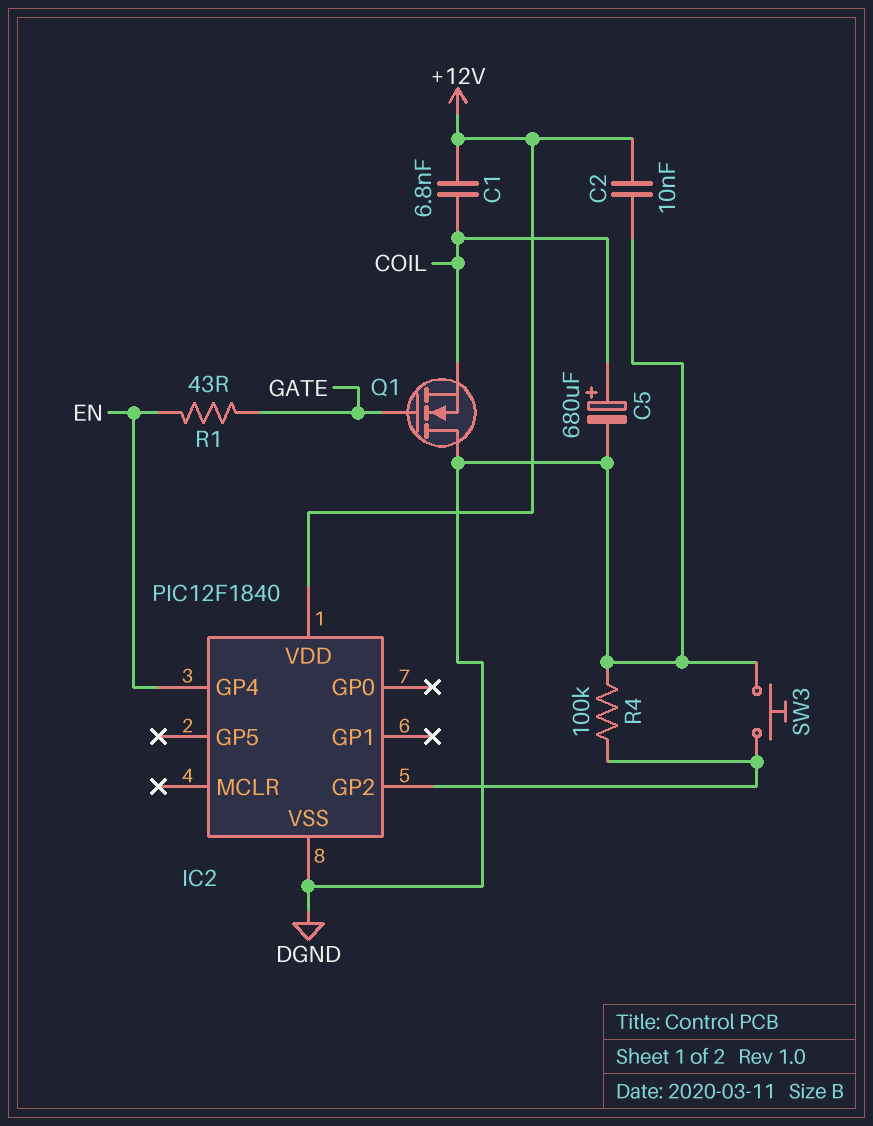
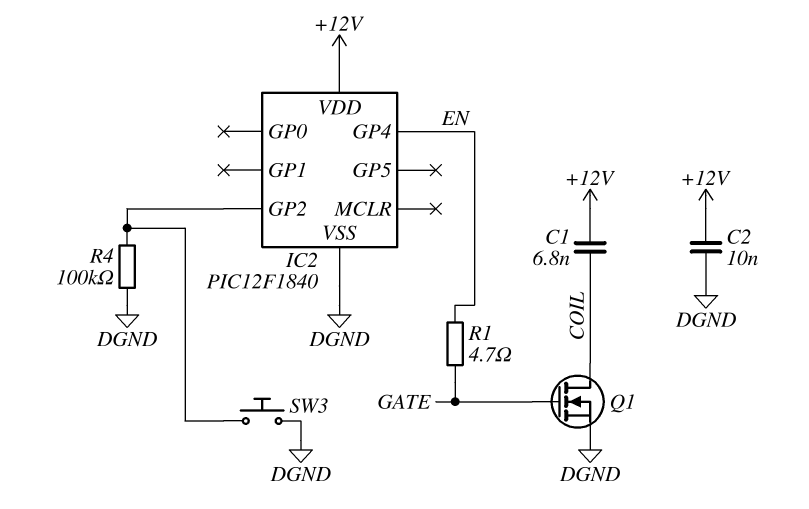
C5: 680uF (plus COIL, minus DGND) -> none
Q1: NMOS (G GATE, D DGND, S COIL) -> NMOS (G GATE, D COIL, S DGND)
R1: 43 (EN, GATE) -> 4.7 (EN, GATE)

